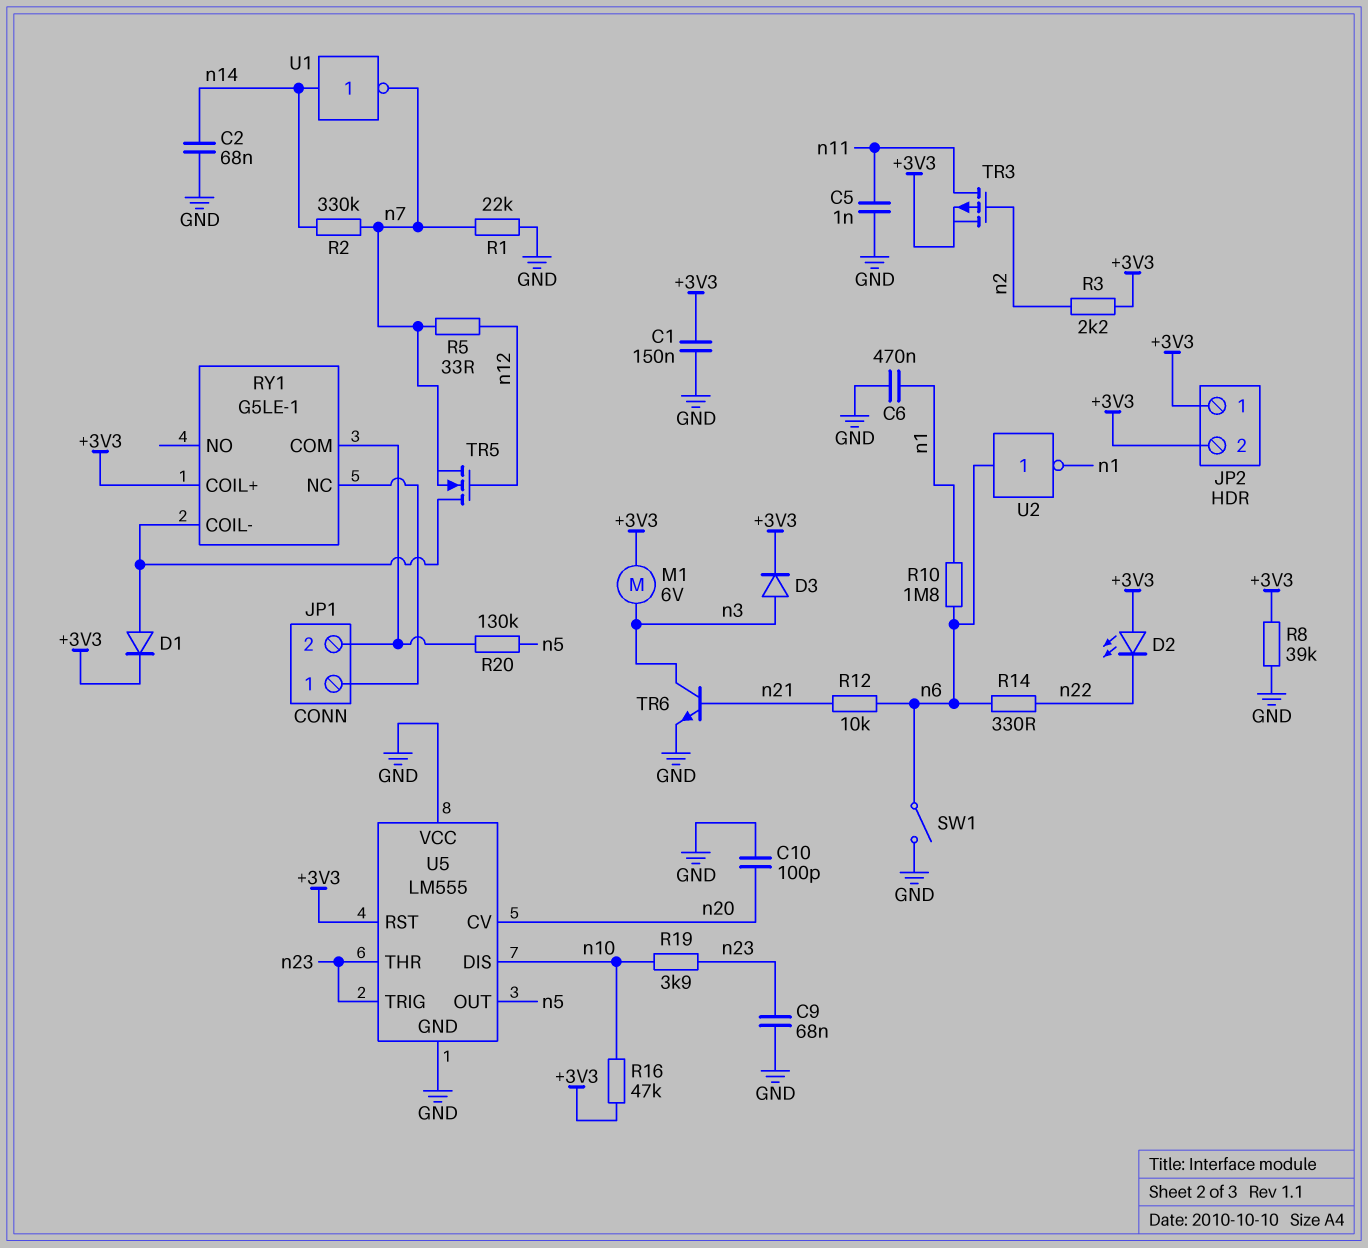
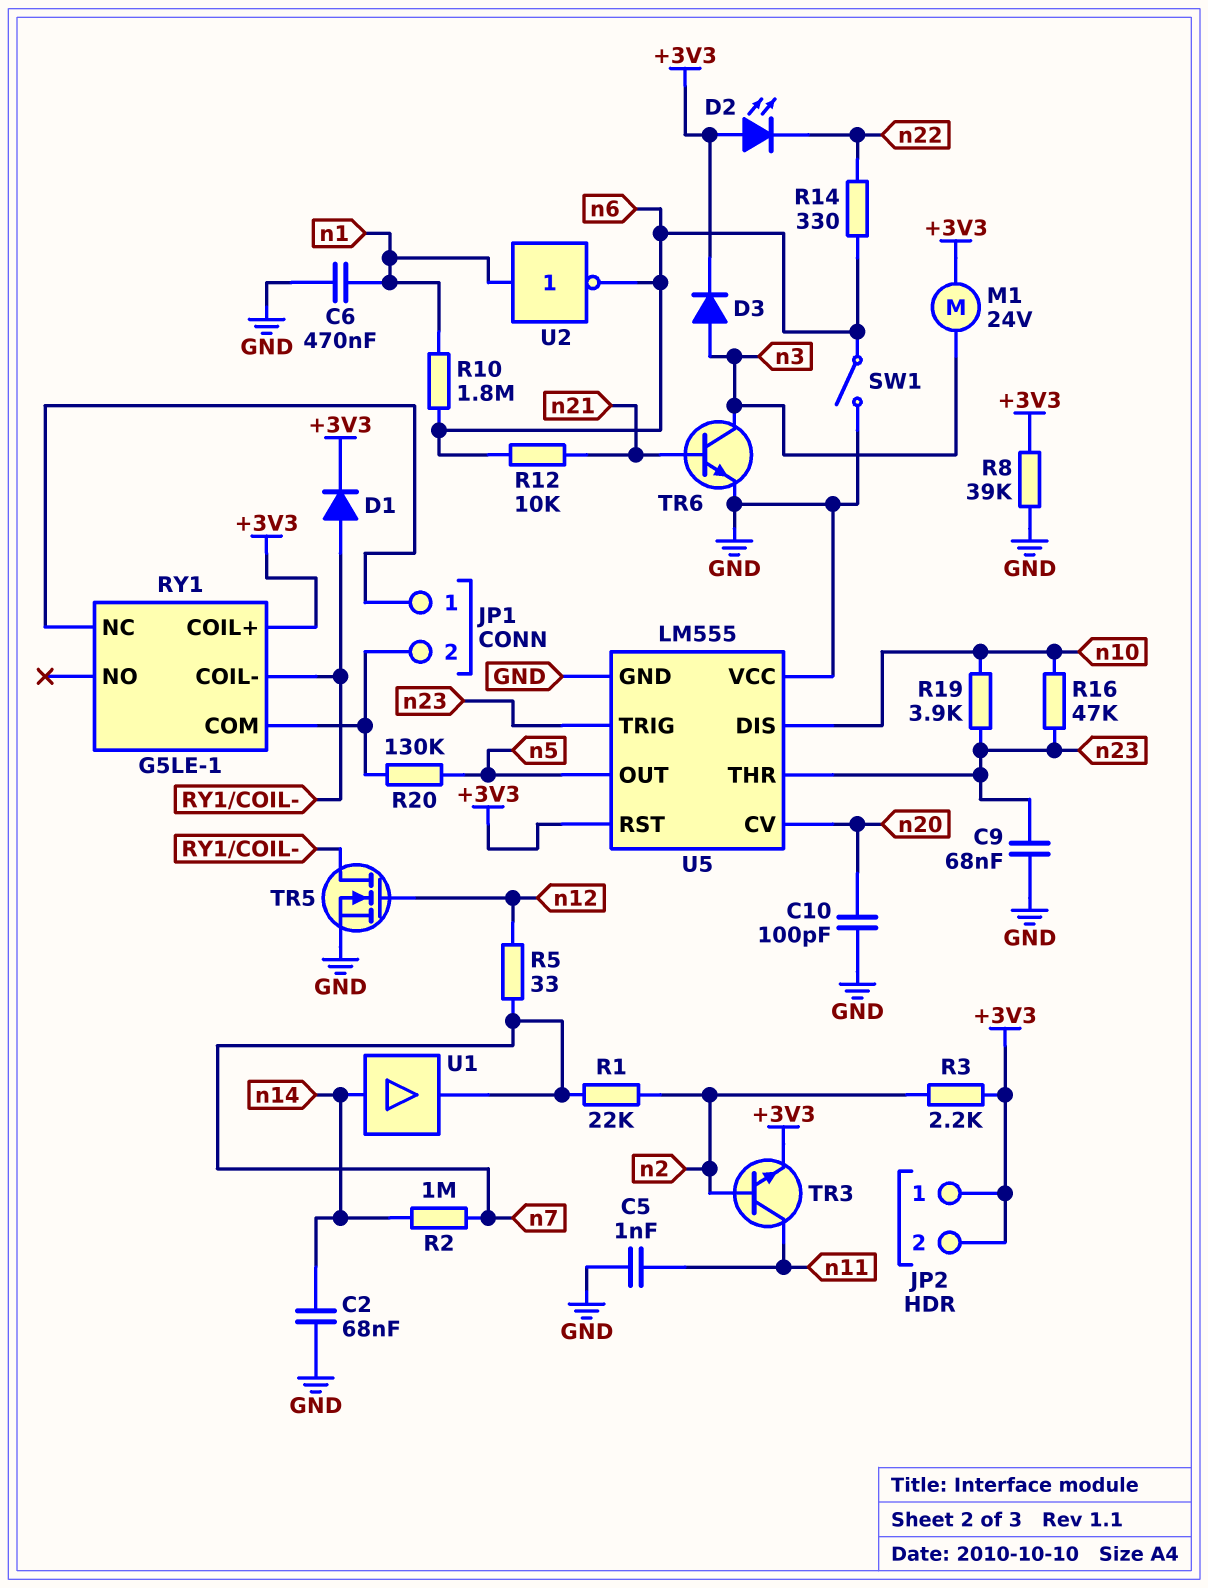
C1: 150nF (+3V3, GND) -> none
M1: motor 6V (+3V3, n3) -> motor 24V (+3V3, n3)
R1: 22k (GND, n7) -> 22k (n2, n7)
R2: 330k (n7, n14) -> 1M (n7, n14)
R16: 47k (+3V3, n10) -> 47k (n10, n23)
TR3: PMOS (G n2, D n11, S +3V3) -> NPN (B n2, C n11, E +3V3)
TR5: NMOS (G n12, D RY1/COIL-, S n7) -> NMOS (G n12, D RY1/COIL-, S GND)
U1: NOT (in n14, out n7) -> buffer (in n14, out n7)
U2: NOT (in n6, out n1) -> NOT (in n1, out n6)

